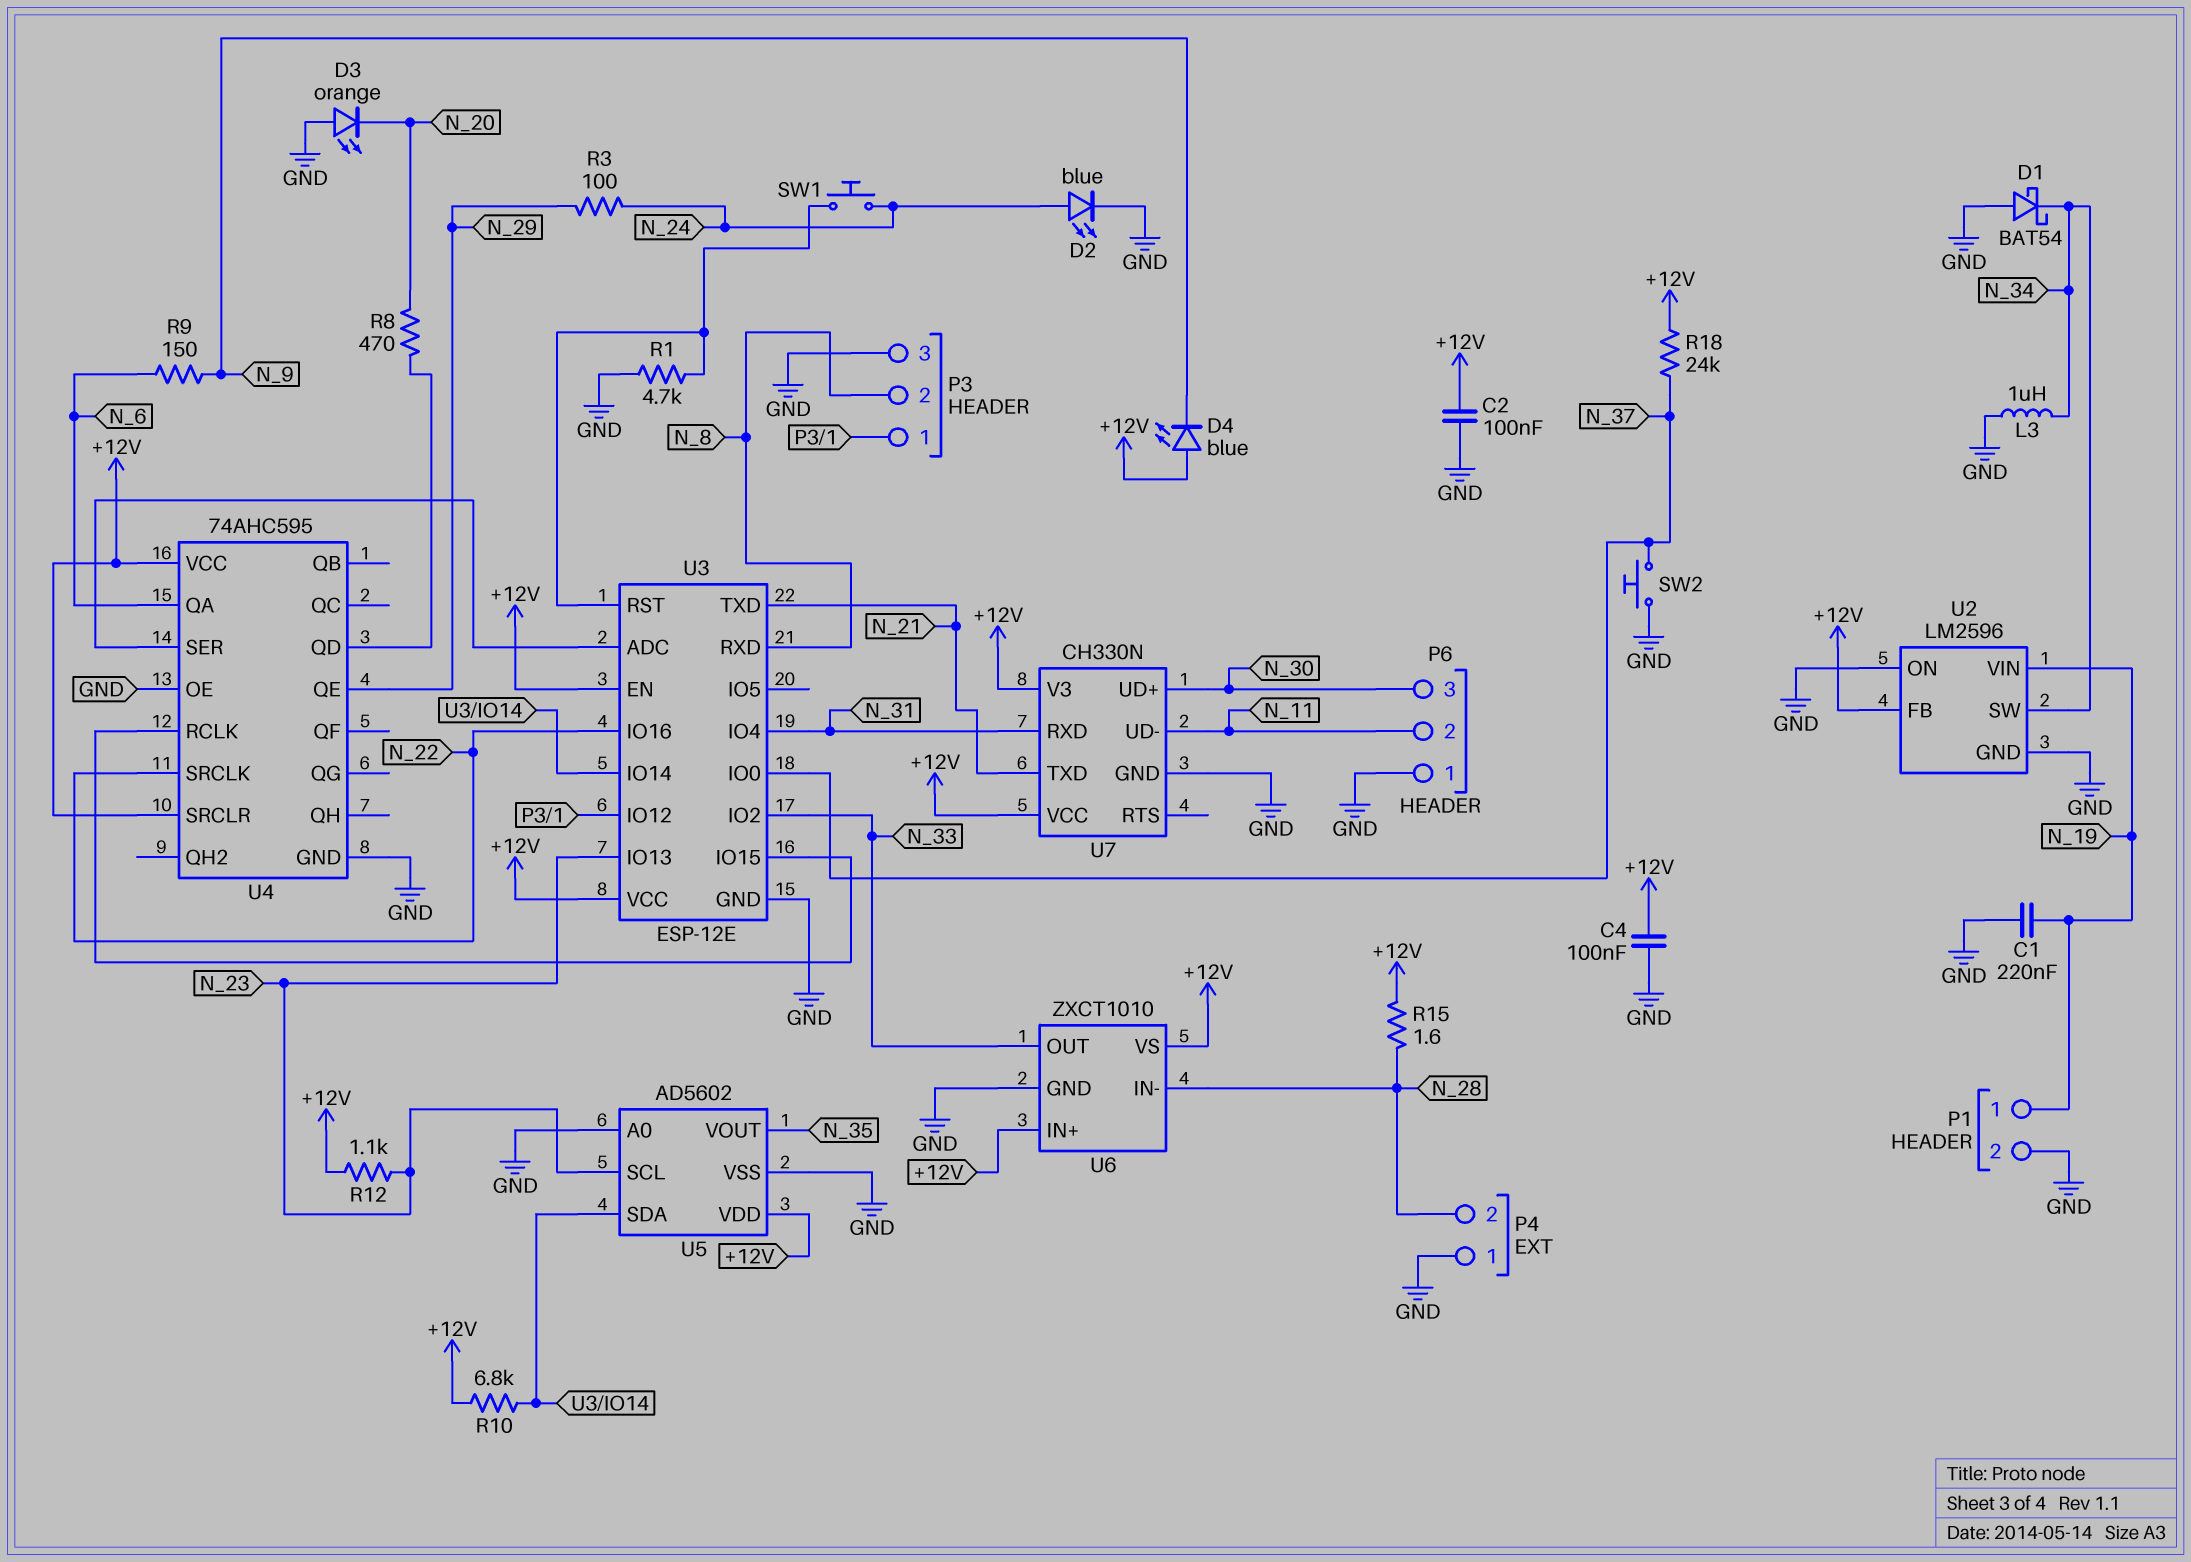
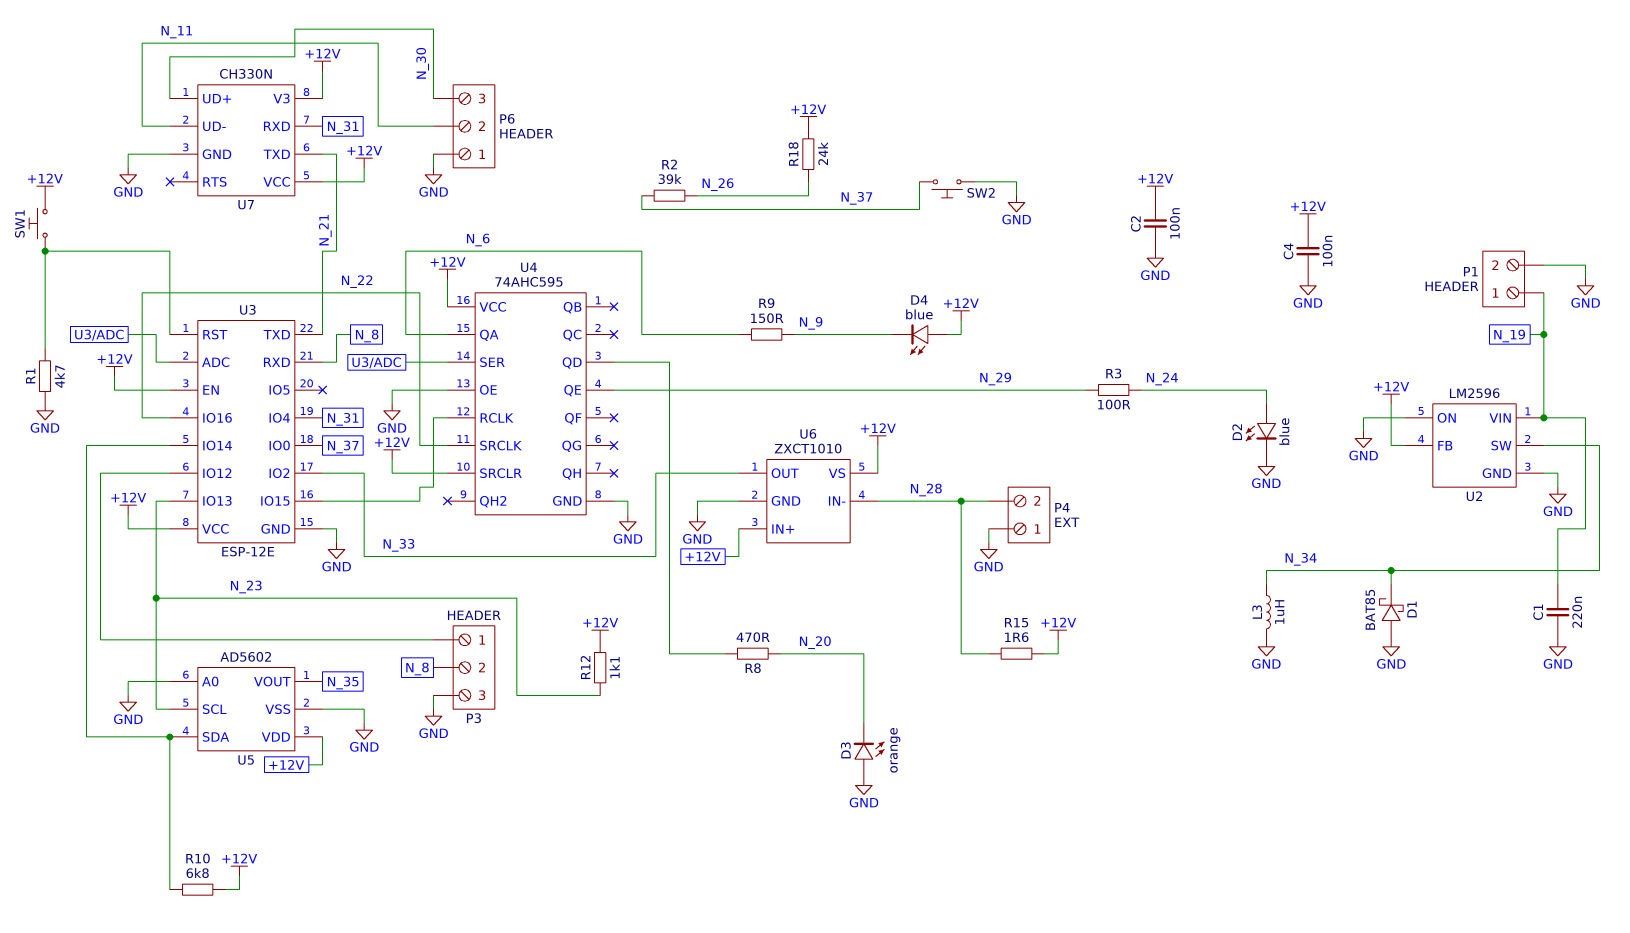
D1: schottky BAT54 (A GND, K N_34) -> schottky BAT85 (A GND, K N_34)
R2: none -> 39k (N_26, N_37)
R18: 24k (+12V, N_37) -> 24k (+12V, N_26)
SW1: button (N_24, U3/RST) -> button (+12V, U3/RST)

